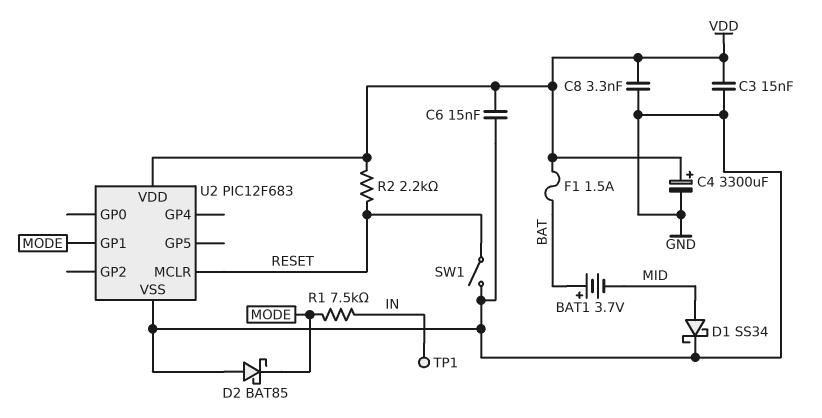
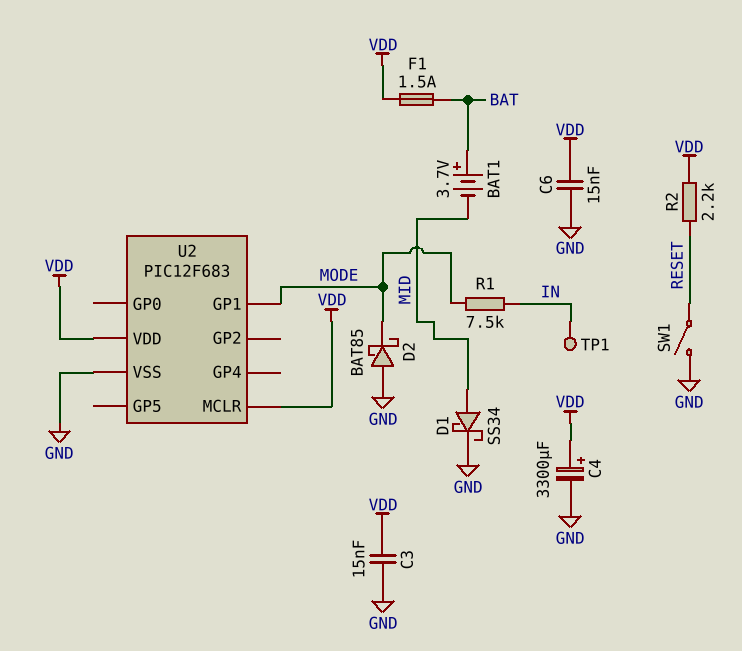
C8: 3.3nF (GND, VDD) -> none
U2 pin MCLR: RESET -> VDD

